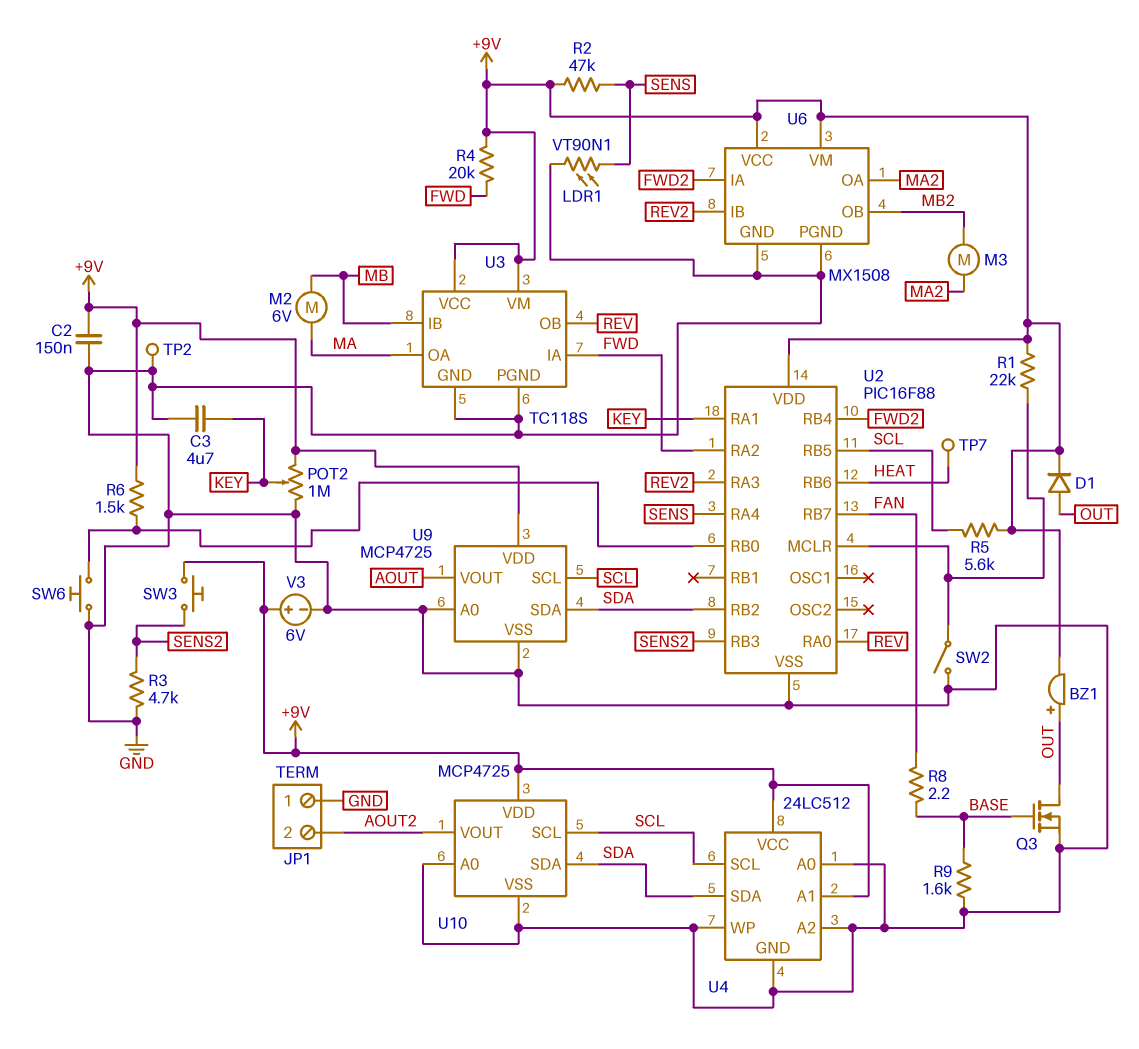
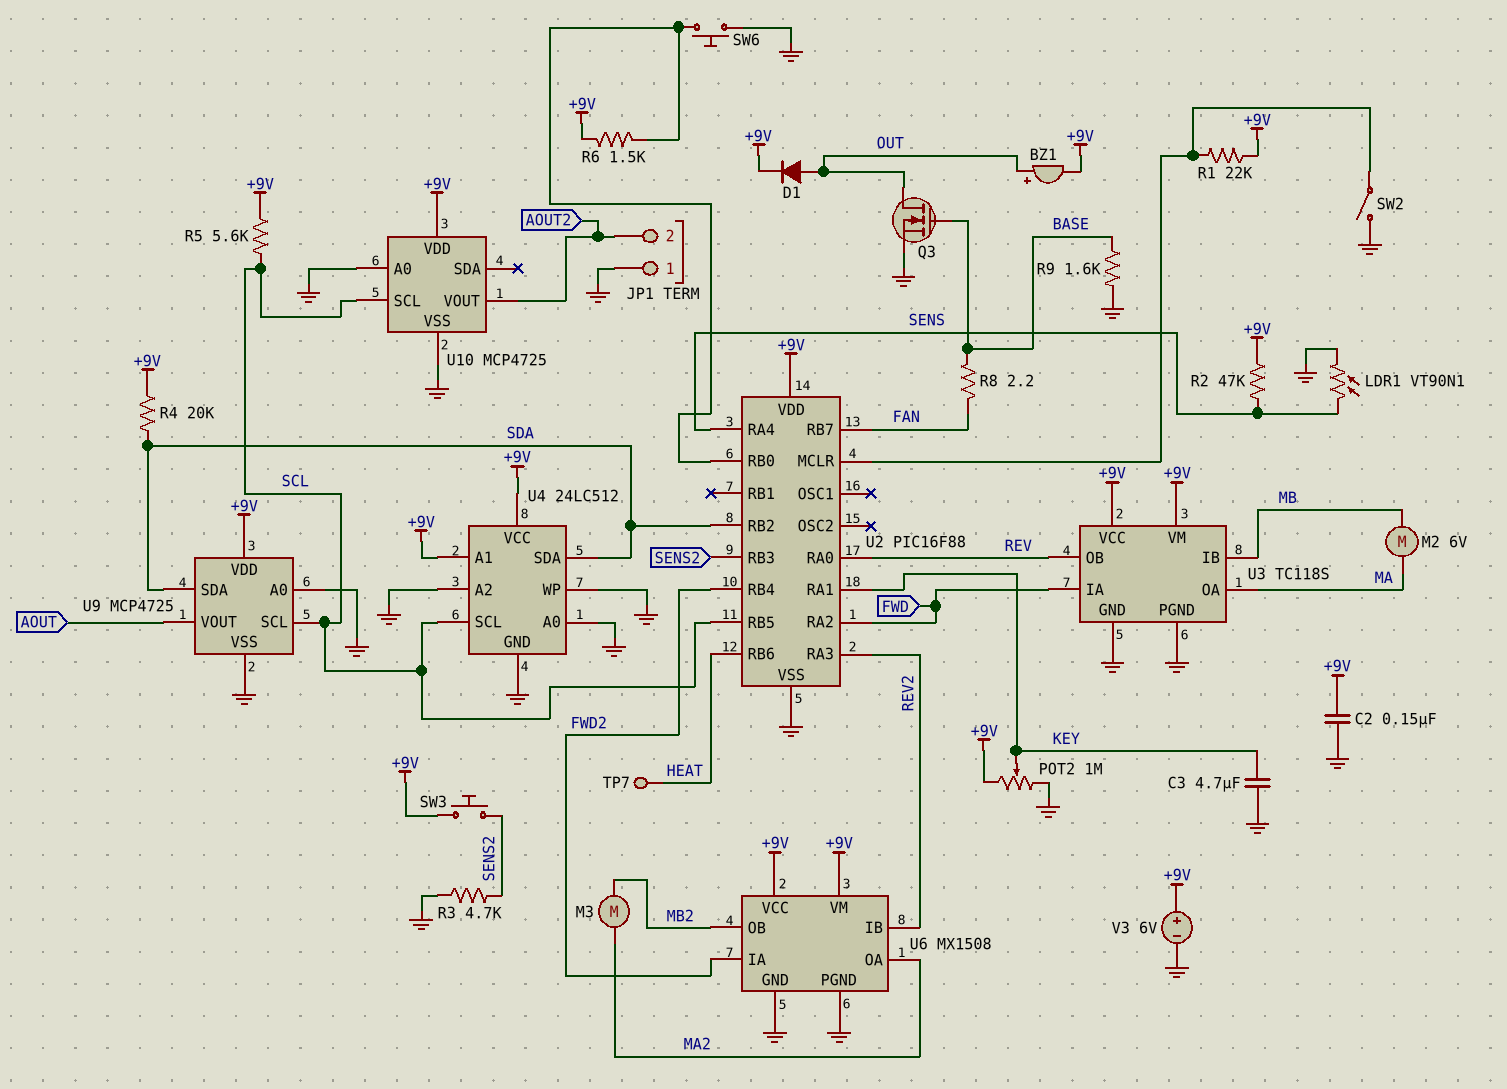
R4: 20k (+9V, FWD) -> 20k (+9V, SDA)
TP2: test point (GND) -> none
U10 pin SDA: SDA -> none

